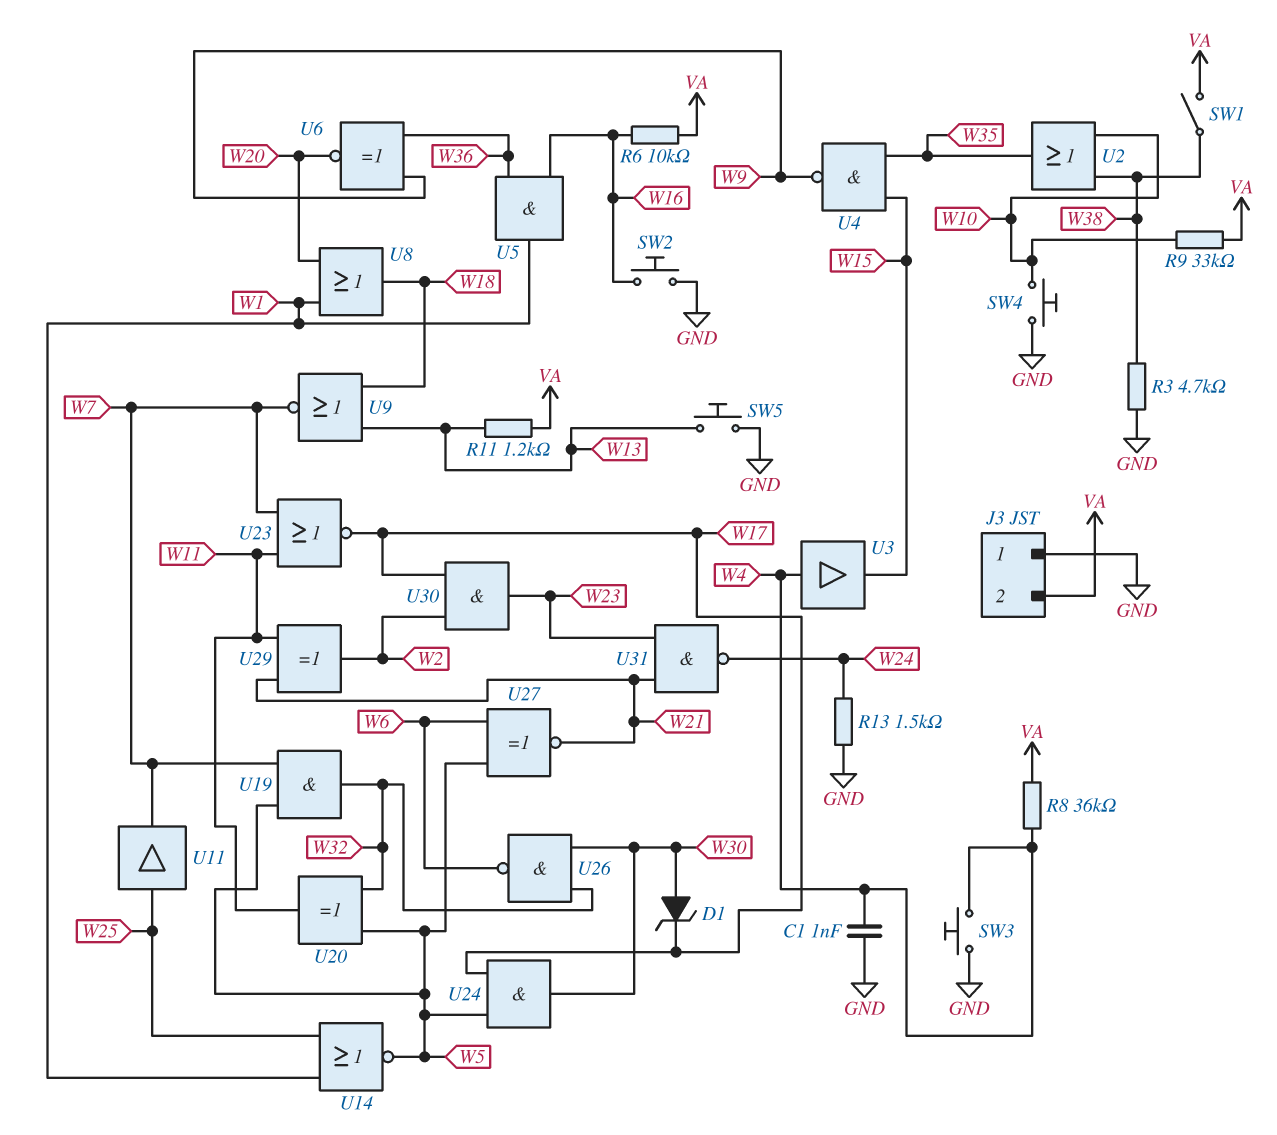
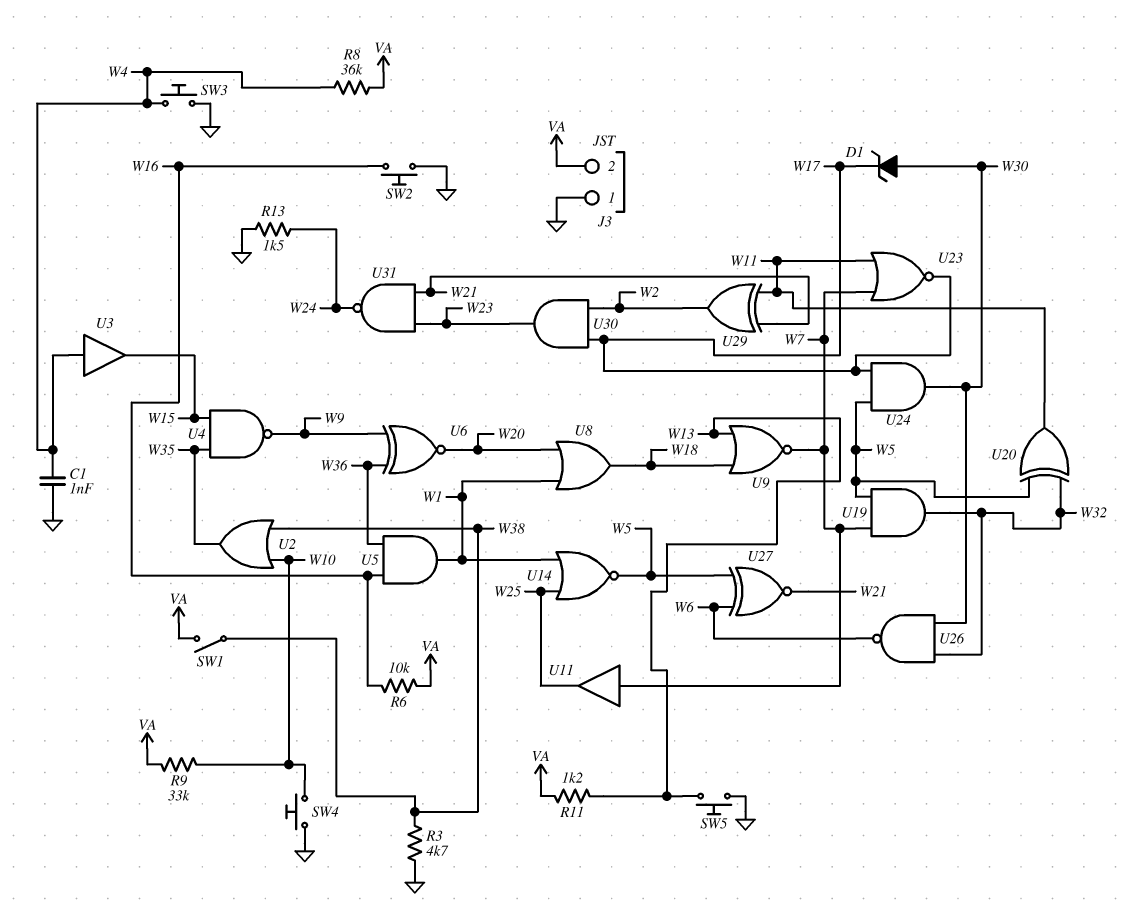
U11: buffer (in W25, out W7) -> buffer (in W7, out W25)

